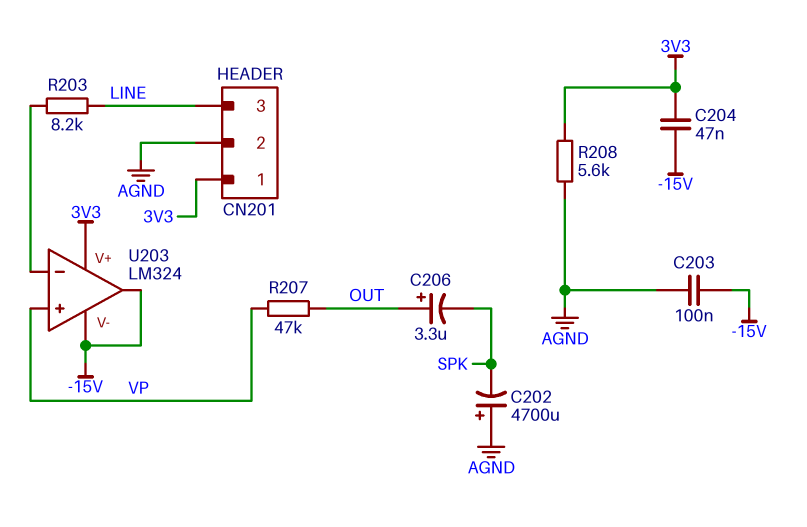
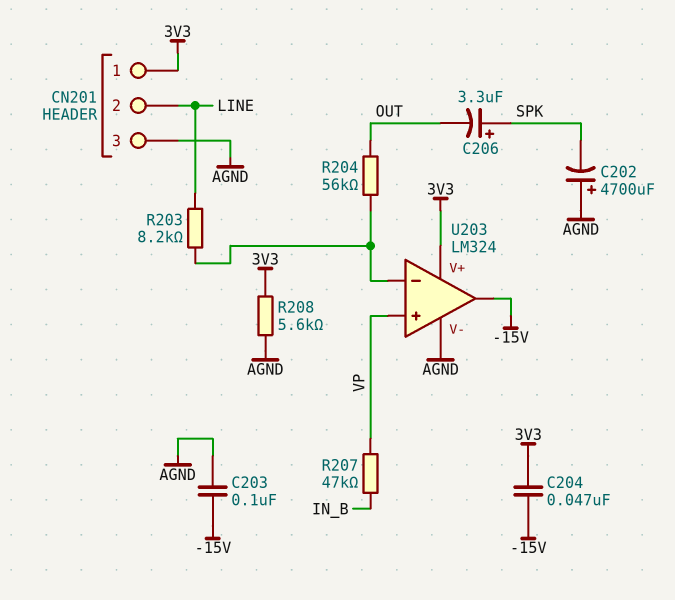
C206: 3.3uF (plus OUT, minus SPK) -> 3.3uF (plus SPK, minus OUT)
CN201 pin 2: AGND -> LINE
CN201 pin 3: LINE -> AGND
R204: none -> 56k (OUT, U203/in-)
R207: 47k (OUT, VP) -> 47k (IN_B, VP)
U203 pin V-: -15V -> AGND

